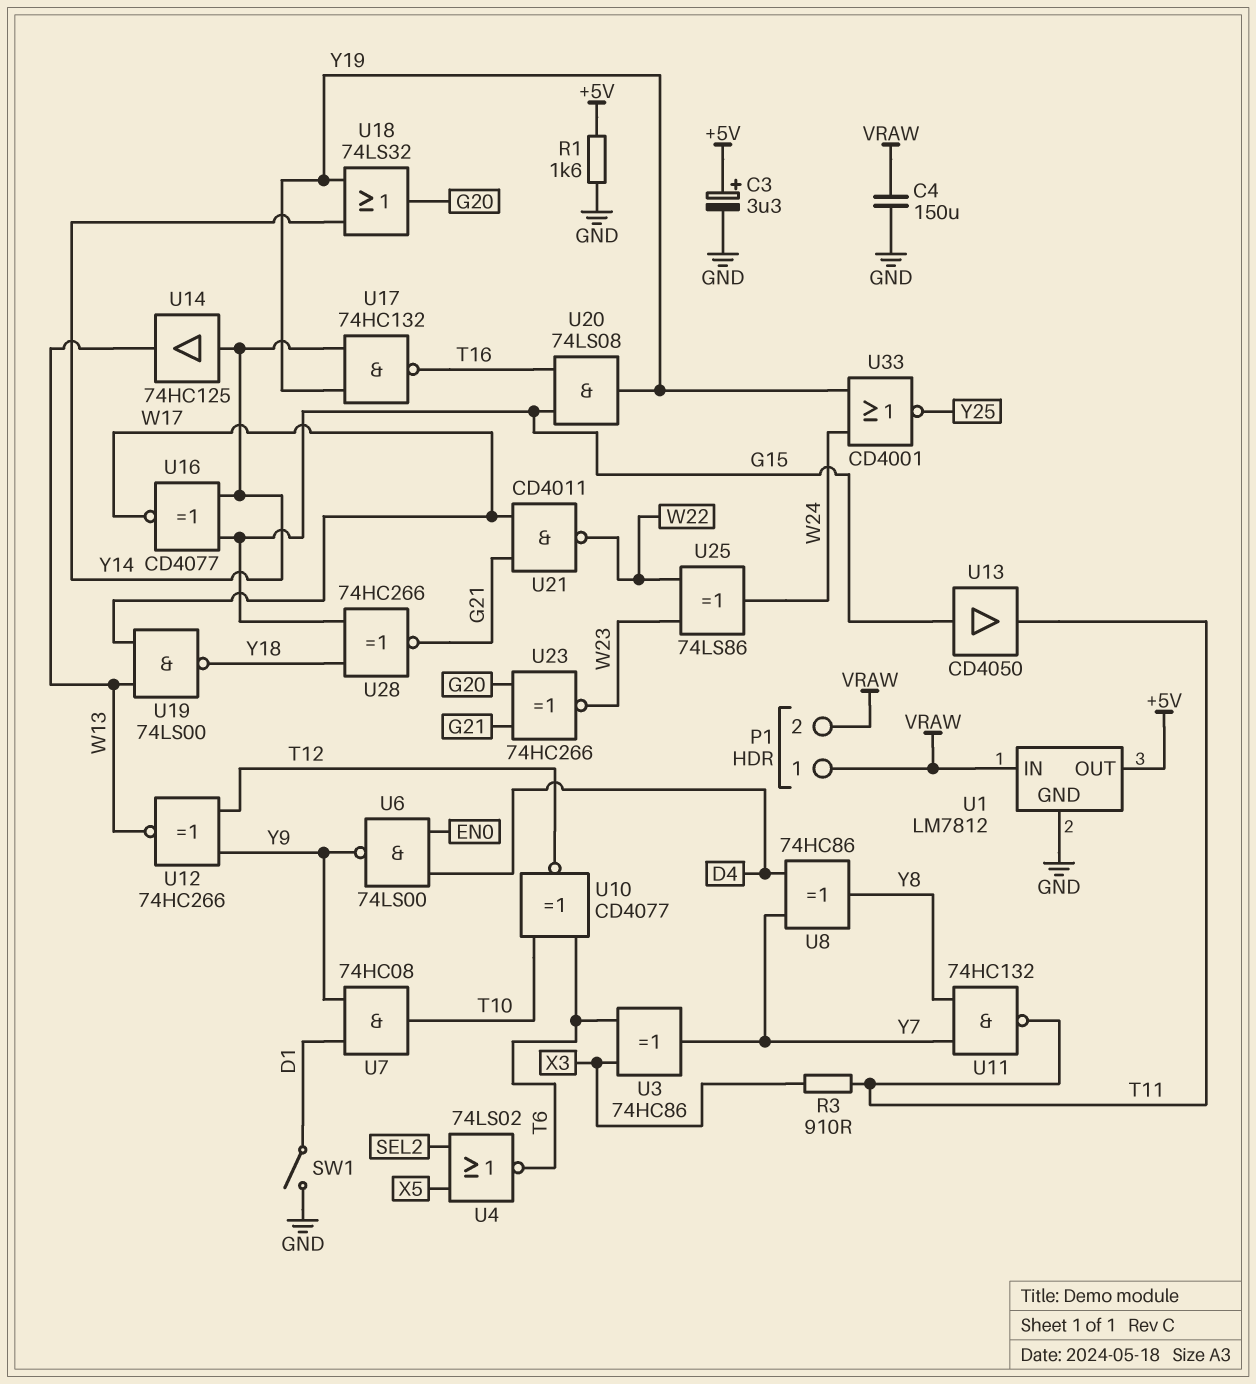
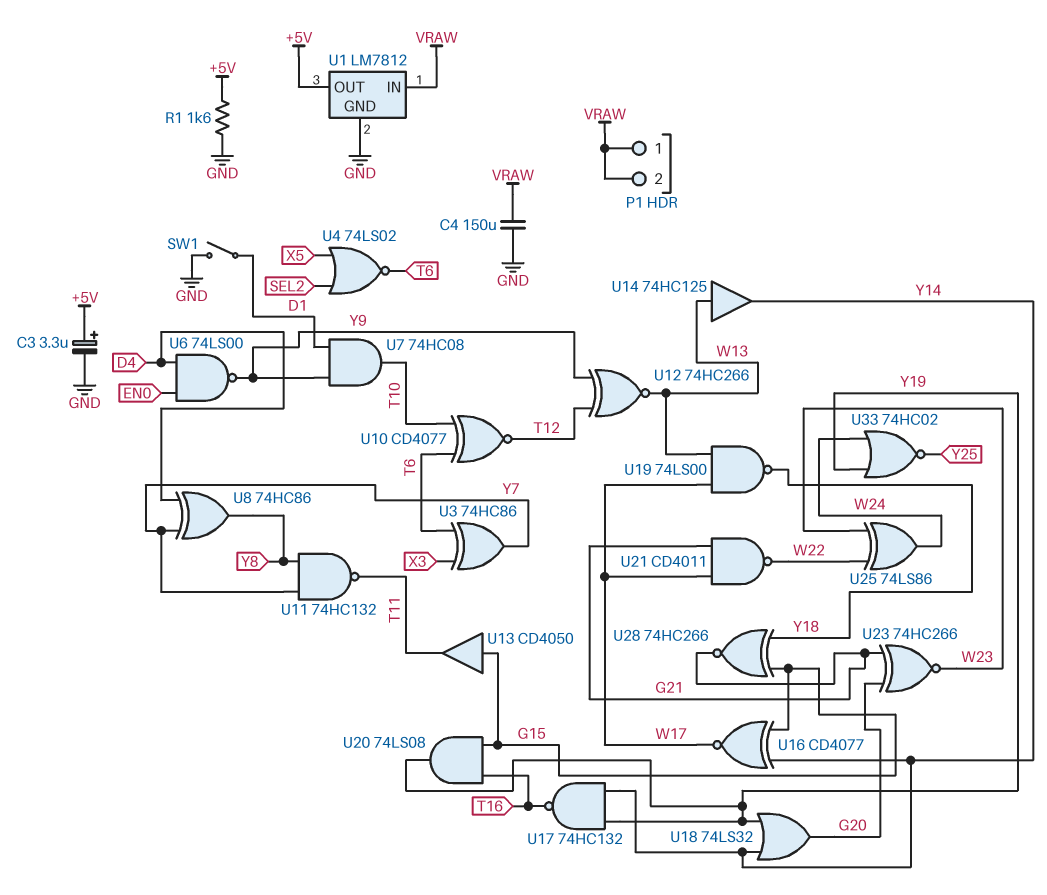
R3: 910 (T11, X3) -> none
U14: buffer 74HC125 (in Y14, out W13) -> buffer 74HC125 (in W13, out Y14)
U33: NOR CD4001 (in W24, in Y19, out Y25) -> NOR 74HC02 (in W24, in Y19, out Y25)

